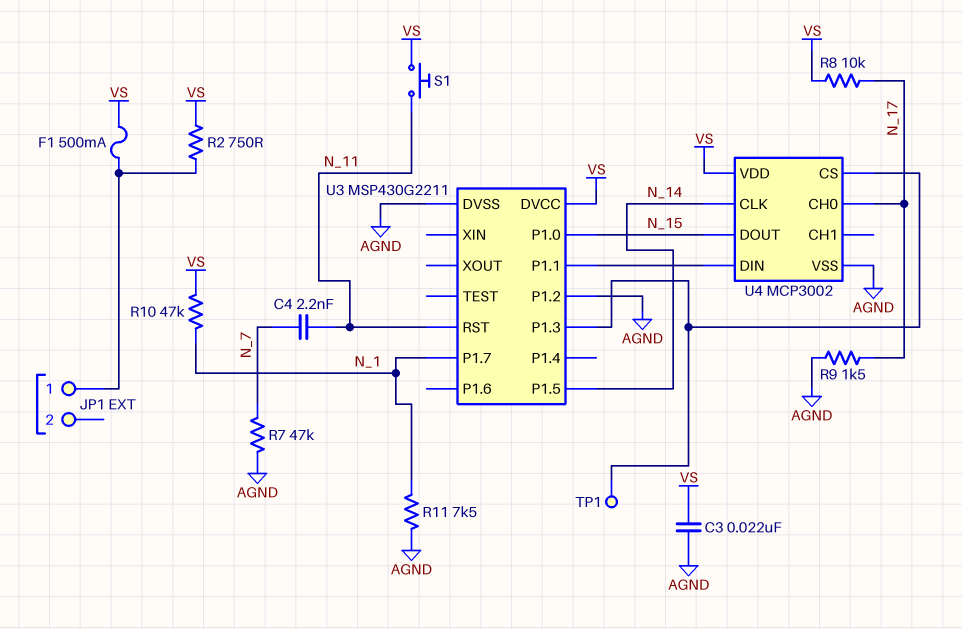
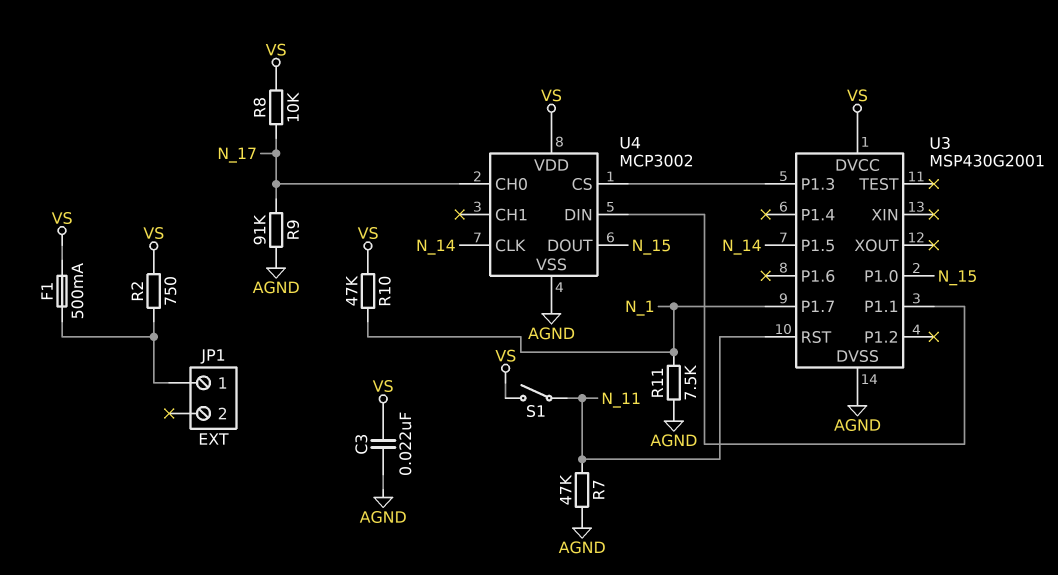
C4: 2.2nF (N_7, N_11) -> none
R7: 47k (AGND, N_7) -> 47k (AGND, N_11)
R9: 1.5k (AGND, N_17) -> 91k (AGND, N_17)
S1: button (N_11, VS) -> switch (N_11, VS)
TP1: test point (U3/P1.3) -> none
U3: MSP430G2211 -> MSP430G2001
U3 pin P1.2: AGND -> none

